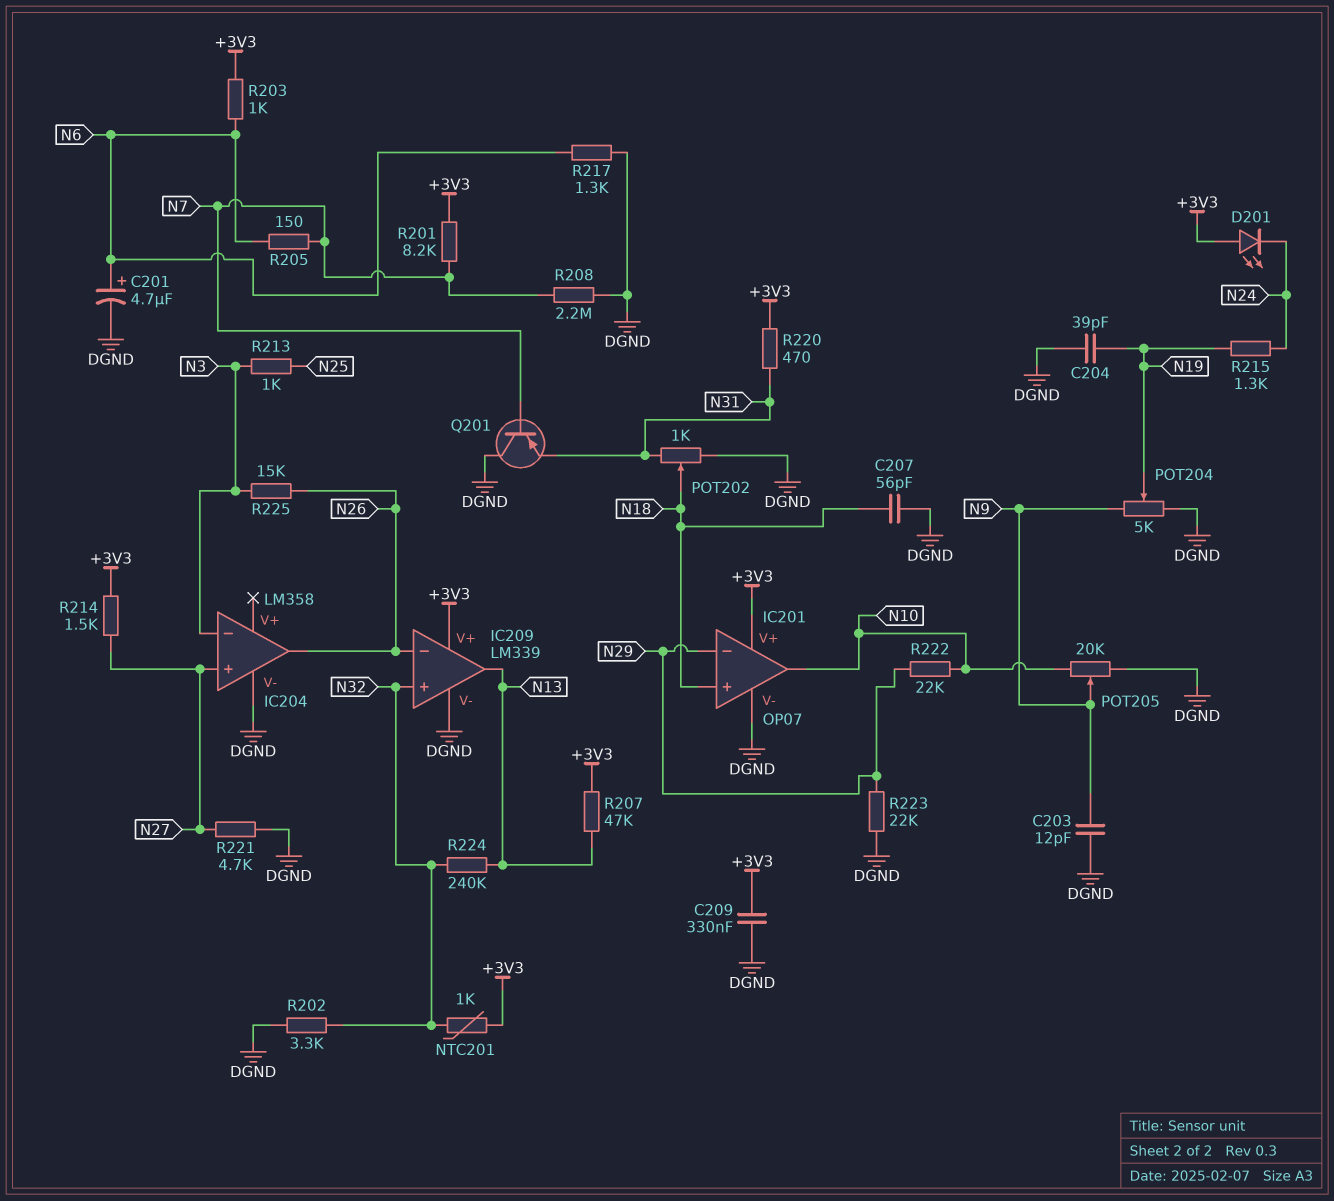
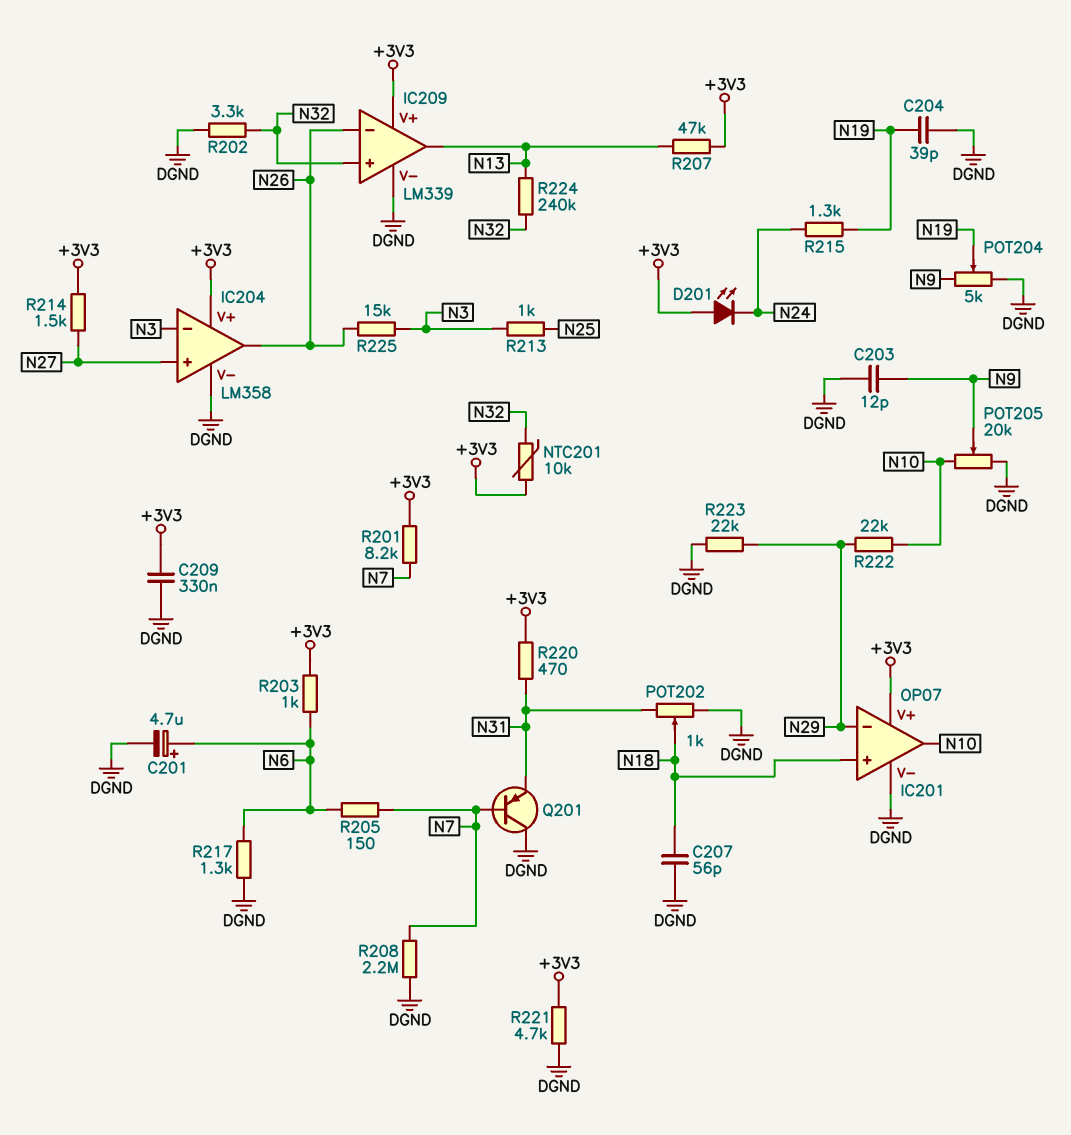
IC204 pin V+: none -> +3V3
NTC201: 1k (+3V3, N32) -> 10k (+3V3, N32)
R221: 4.7k (DGND, N27) -> 4.7k (+3V3, DGND)

